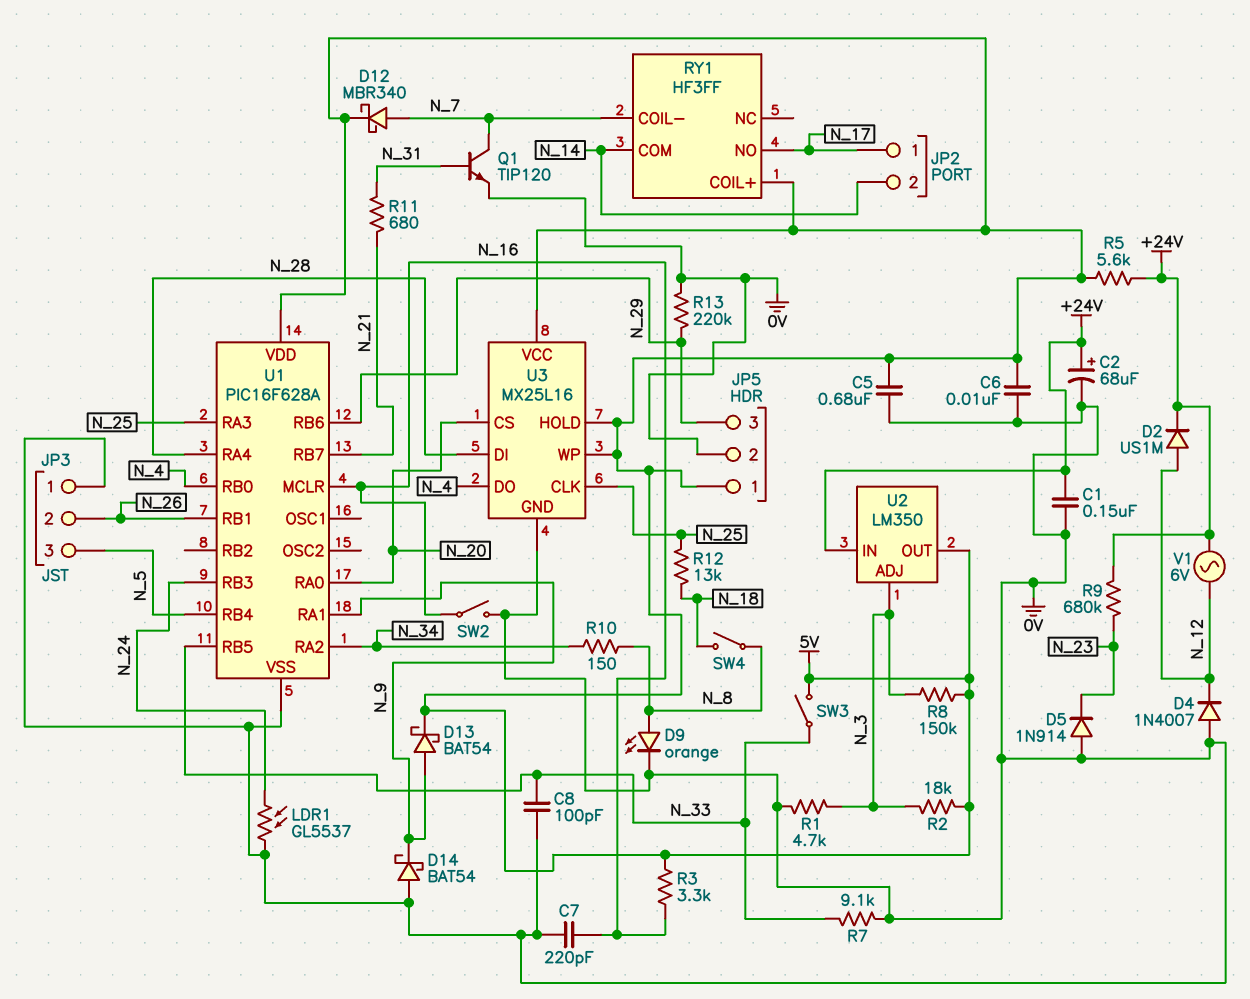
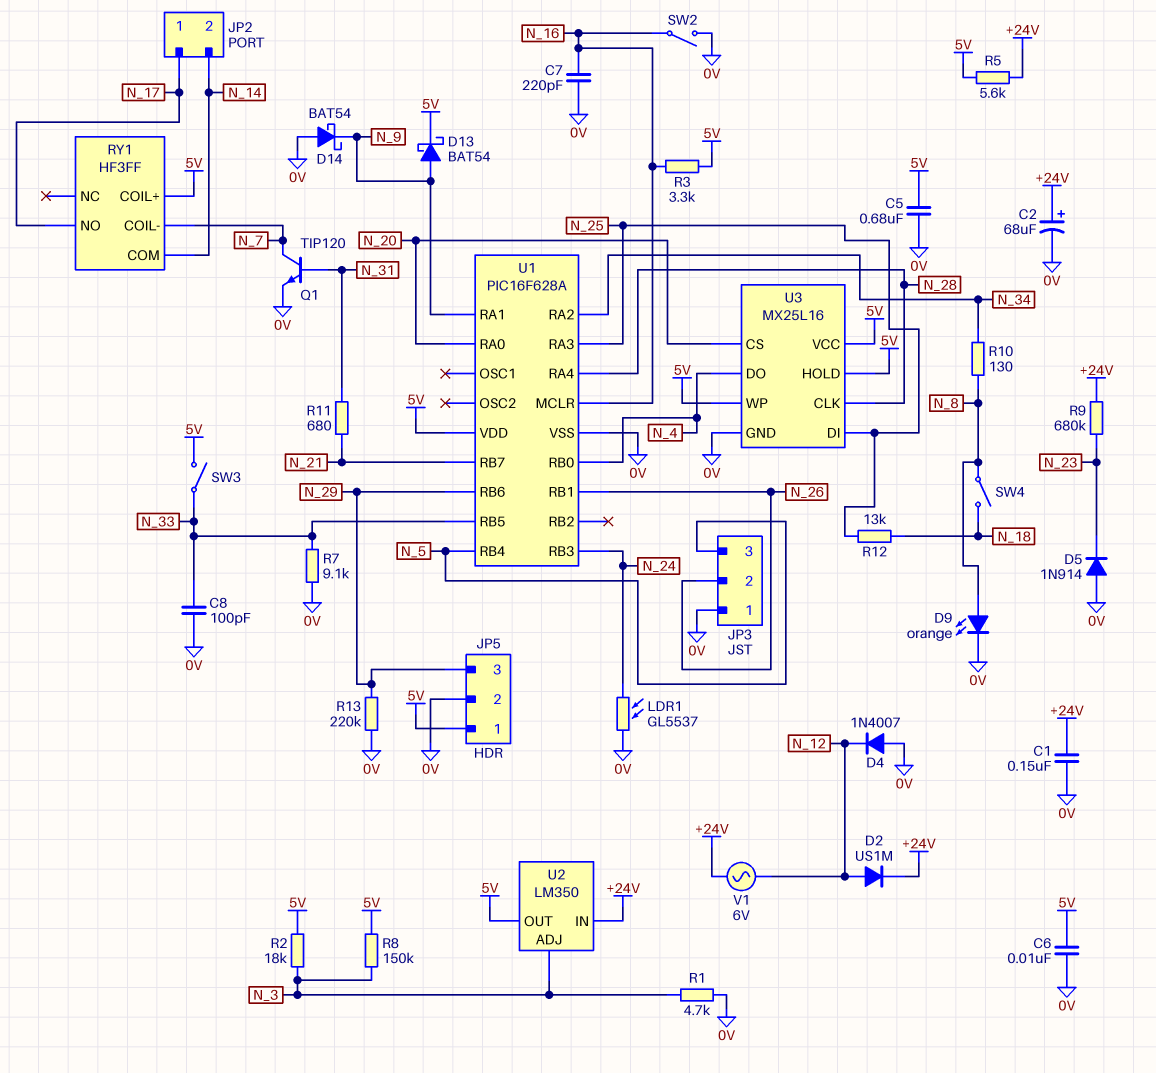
D12: schottky MBR340 (A N_7, K 5V) -> none
R10: 150 (N_8, N_34) -> 130 (N_8, N_34)
U3 pin CLK: N_25 -> N_28
U3 pin DI: N_28 -> N_25

